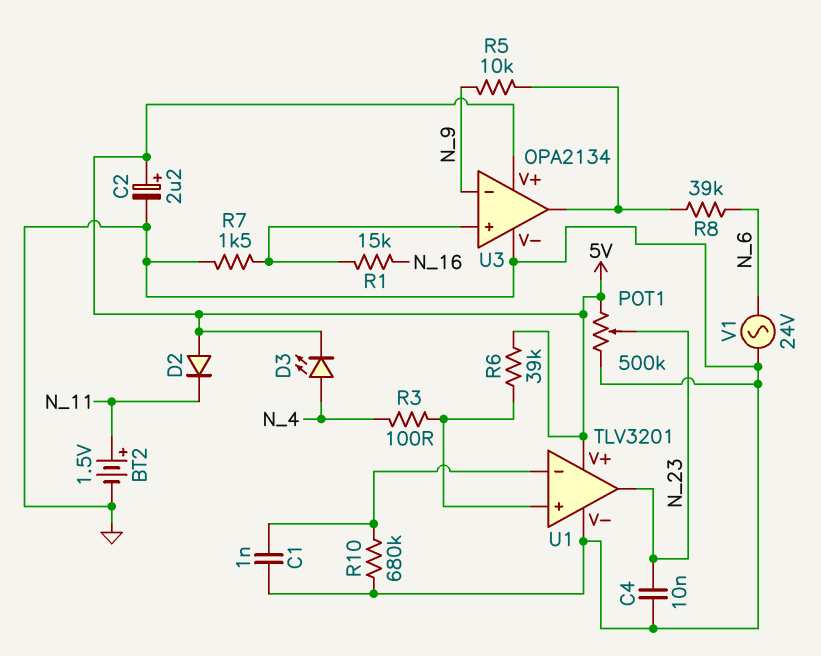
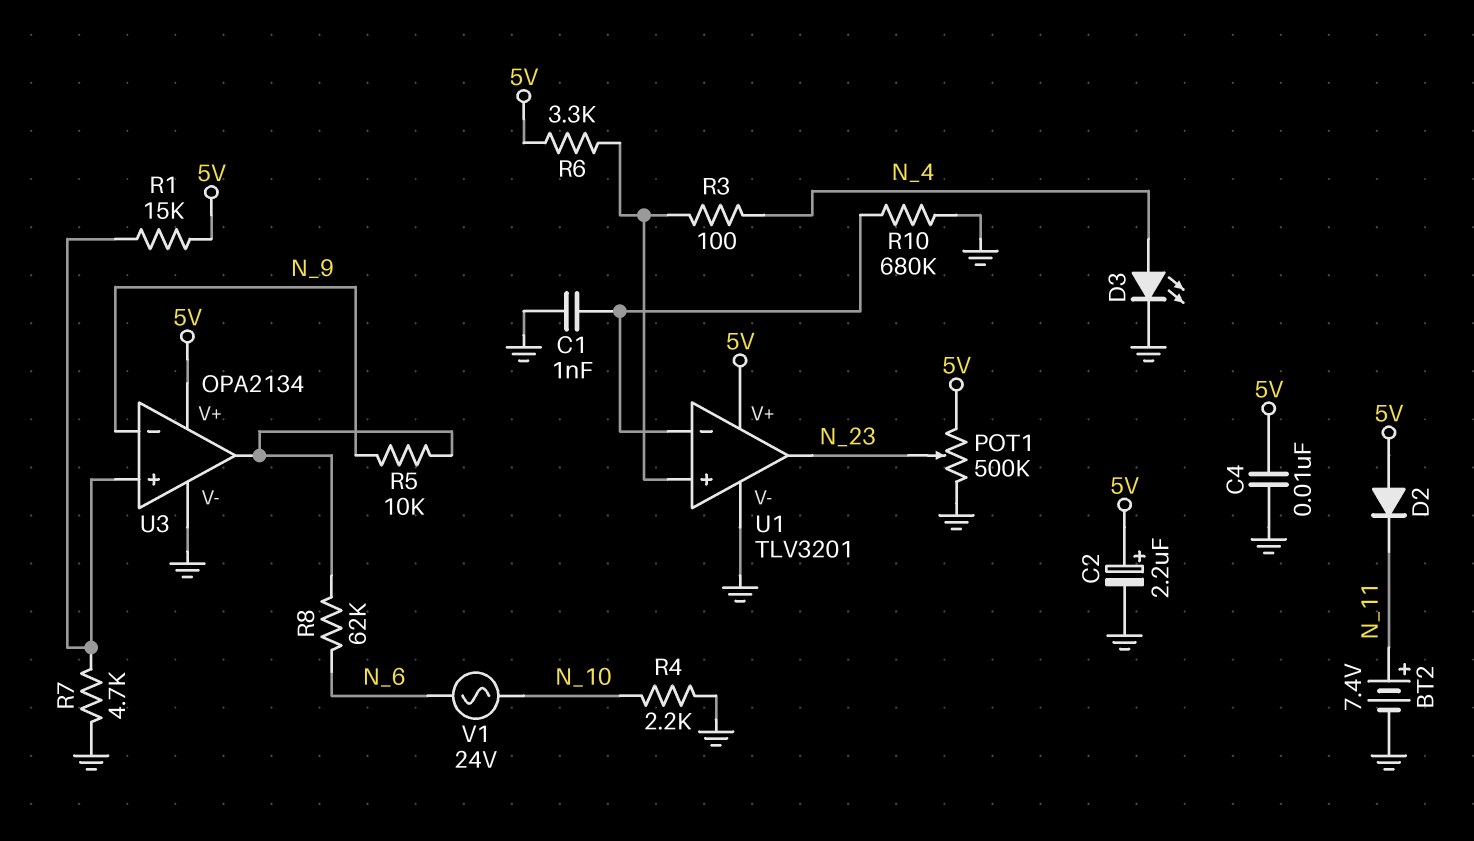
BT2: 1.5V (plus N_11, minus GND) -> 7.4V (plus N_11, minus GND)
C4: 10nF (GND, N_23) -> 10nF (5V, GND)
D3: LED (A N_4, K 5V) -> LED (A N_4, K GND)
R1: 15k (N_16, U3/in+) -> 15k (5V, U3/in+)
R4: none -> 2.2k (GND, N_10)
R6: 39k (5V, U1/in+) -> 3.3k (5V, U1/in+)
R7: 1.5k (GND, U3/in+) -> 4.7k (GND, U3/in+)
R8: 39k (N_6, U3/out) -> 62k (N_6, U3/out)
V1: AC 24V (GND, N_6) -> AC 24V (N_6, N_10)

